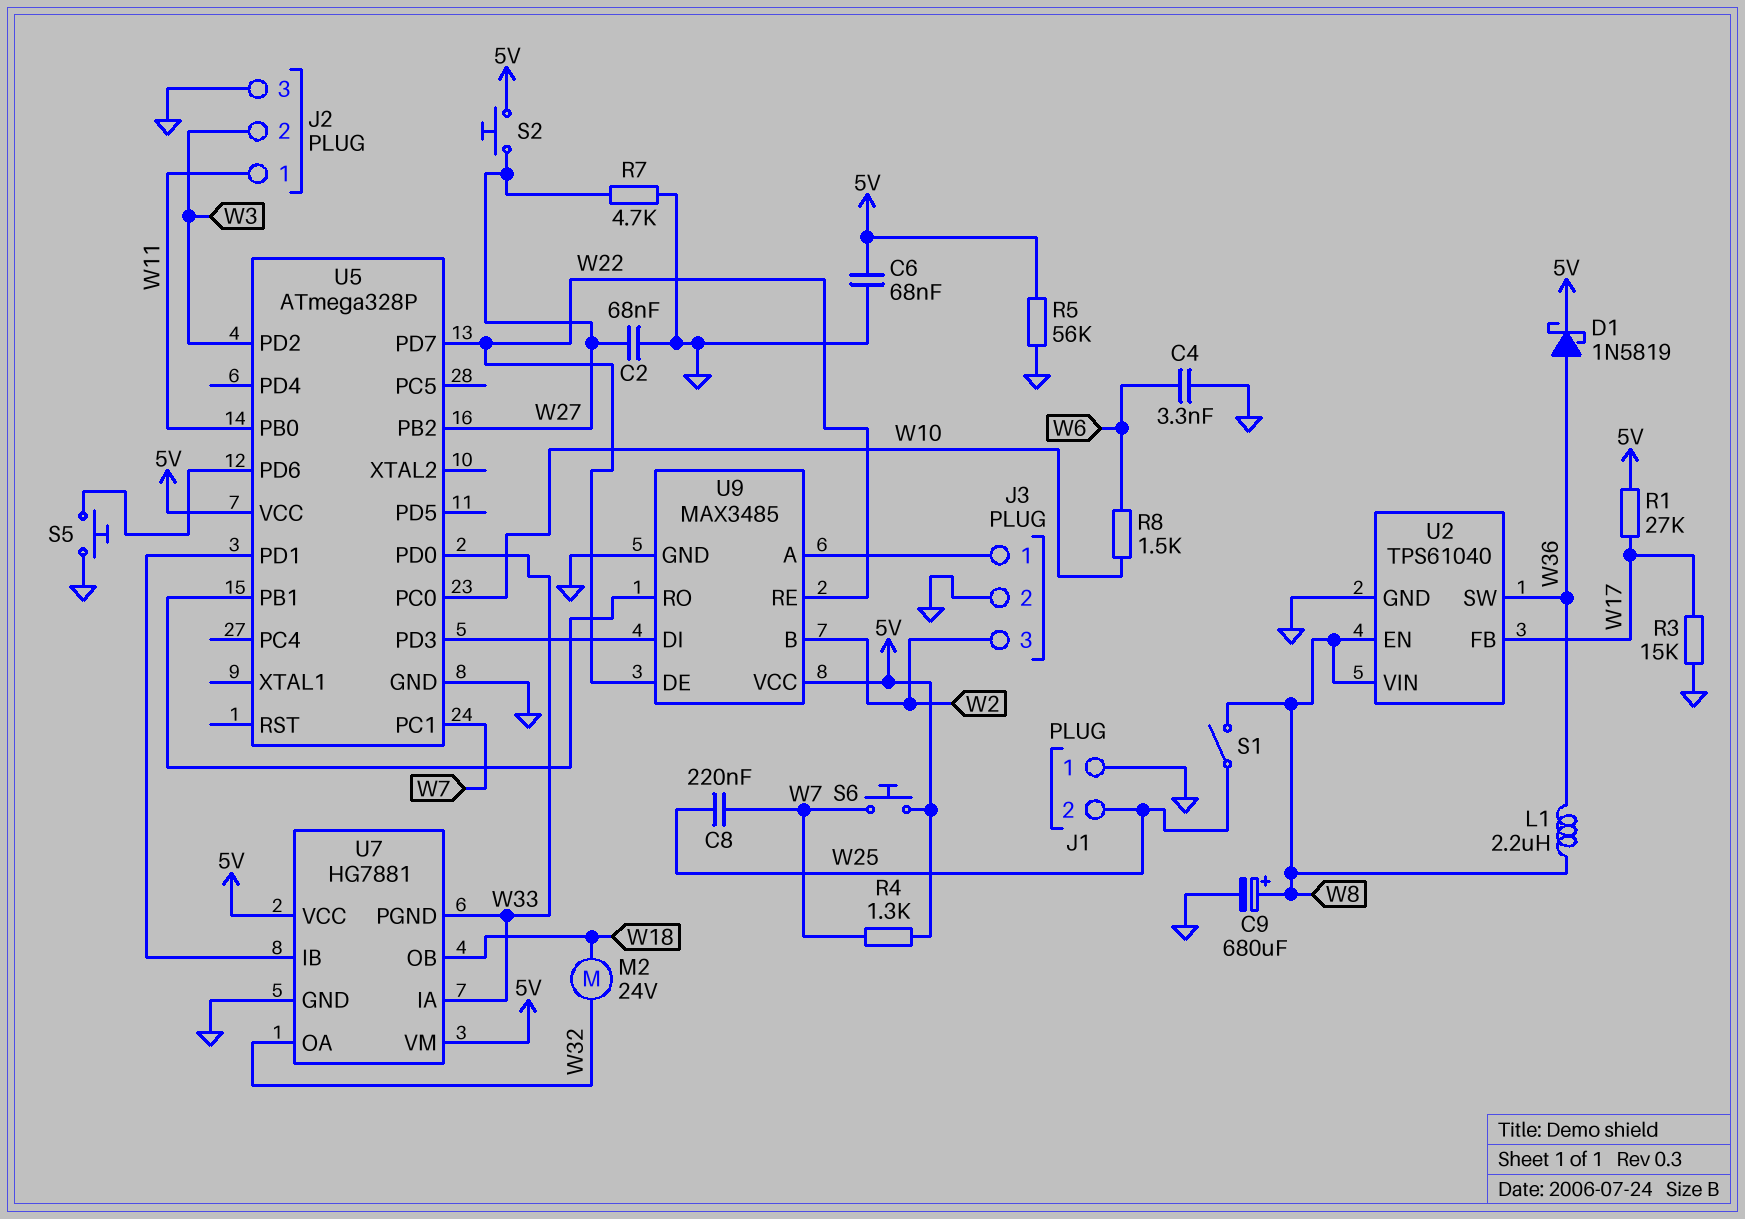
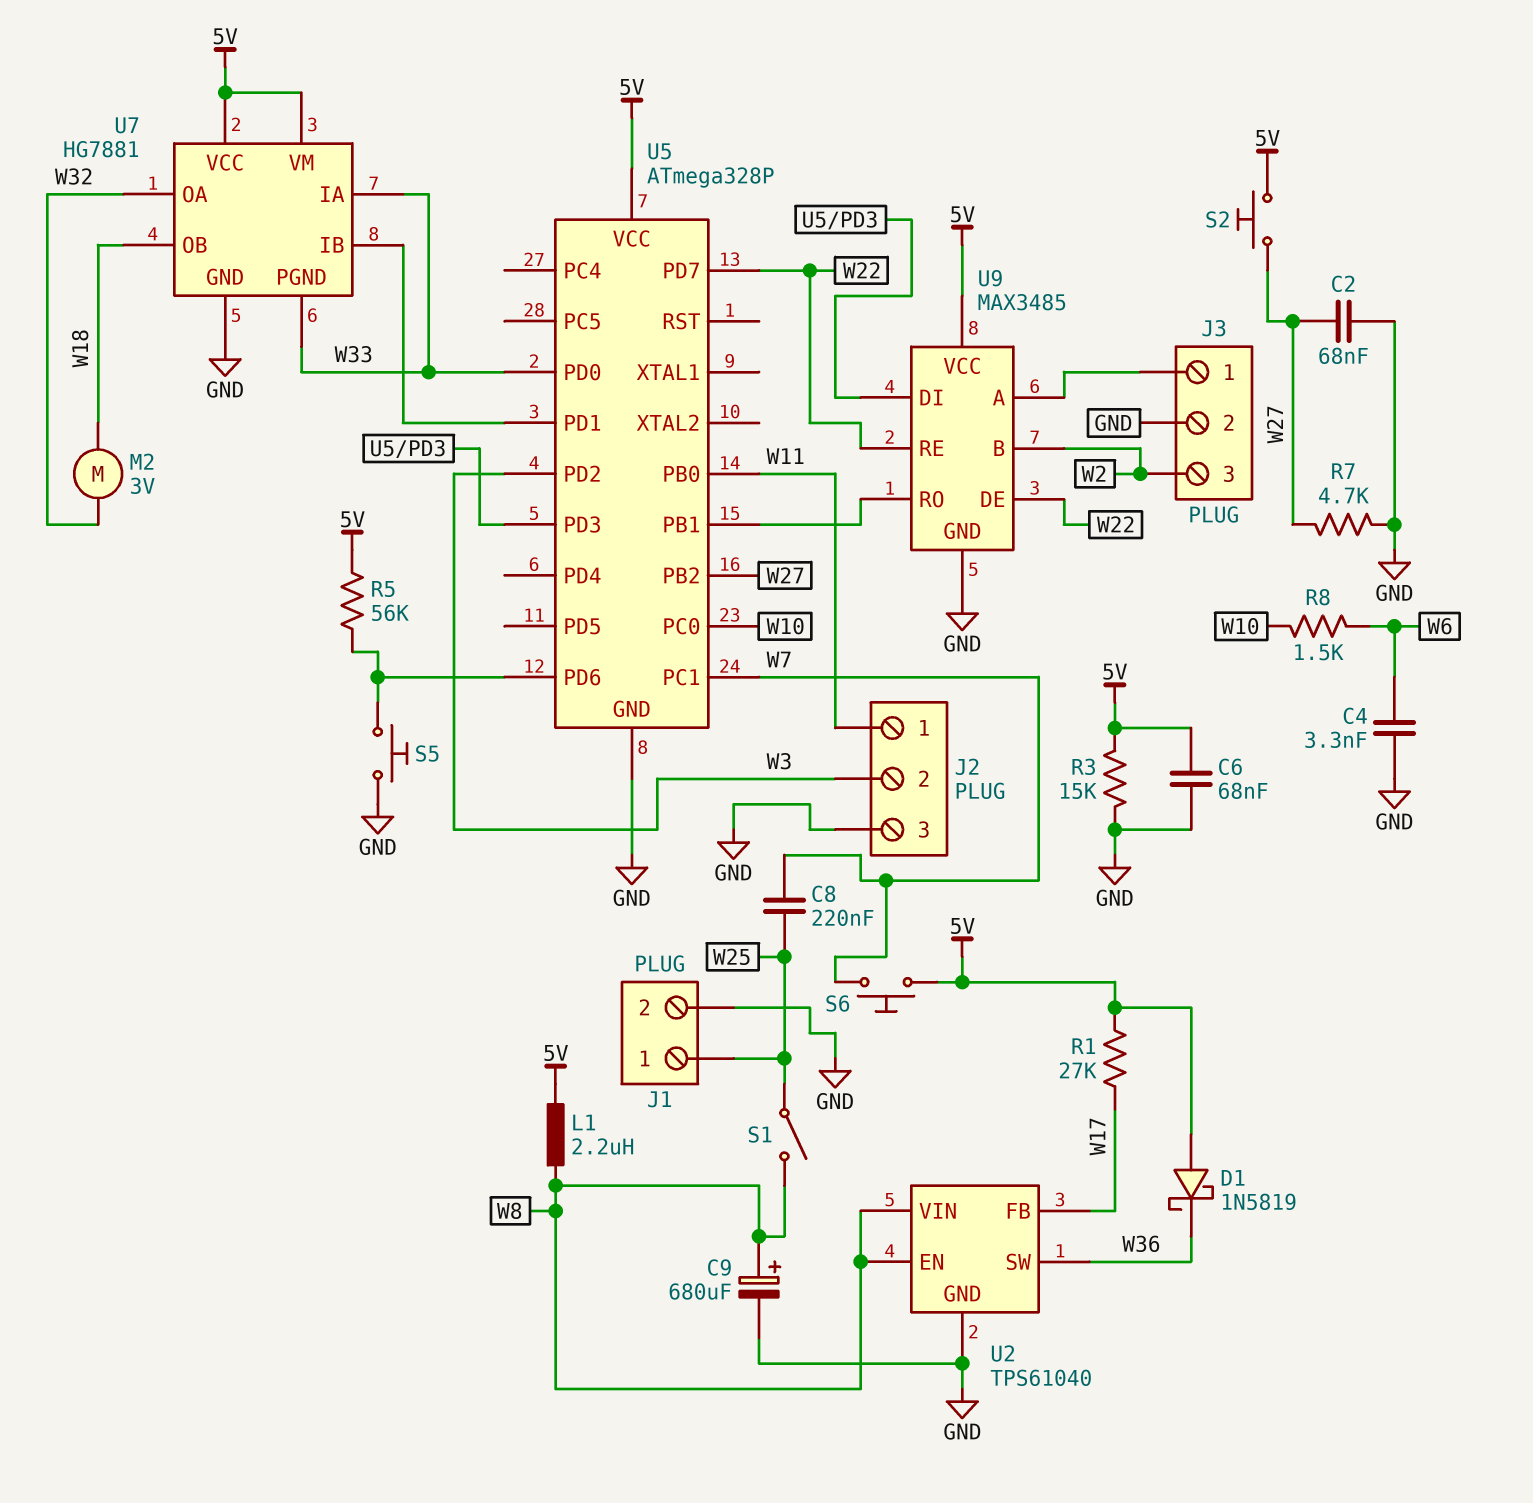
D1: schottky 1N5819 (A W36, K 5V) -> schottky 1N5819 (A 5V, K W36)
J1 pin 1: GND -> W25
J1 pin 2: W25 -> GND
L1: 2.2uH (W8, W36) -> 2.2uH (5V, W8)
M2: motor 24V (W18, W32) -> motor 3V (W18, W32)
R3: 15k (GND, W17) -> 15k (5V, GND)
R4: 1.3k (5V, W7) -> none
R5: 56k (5V, GND) -> 56k (5V, U5/PD6)

